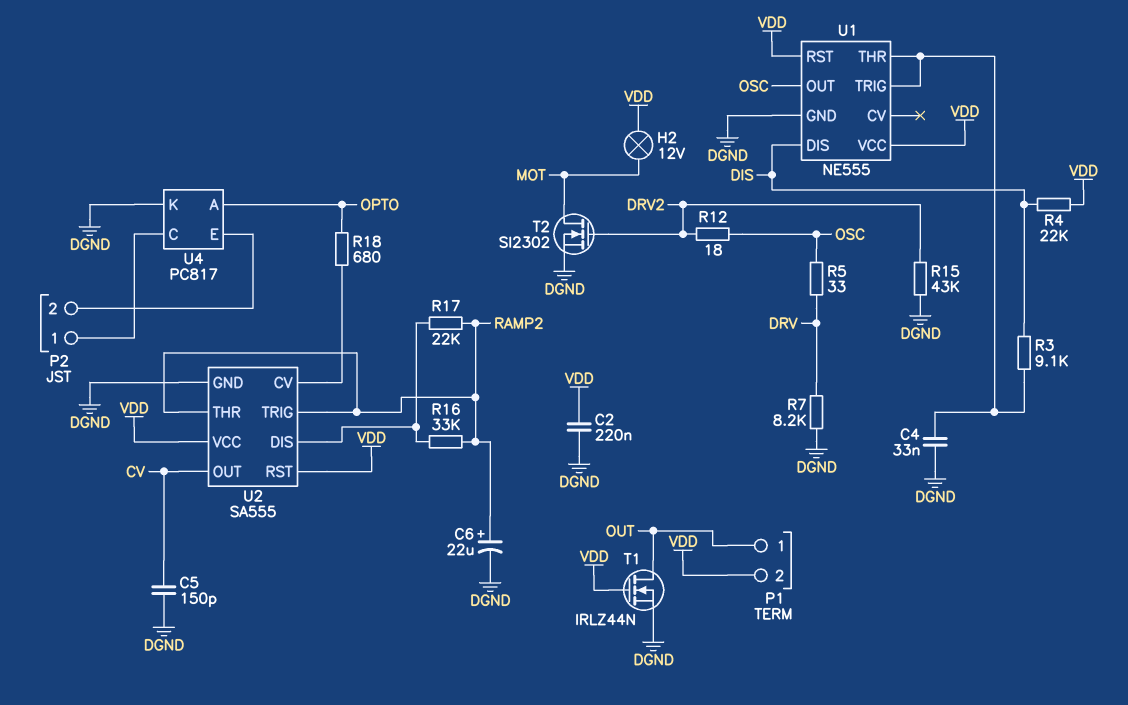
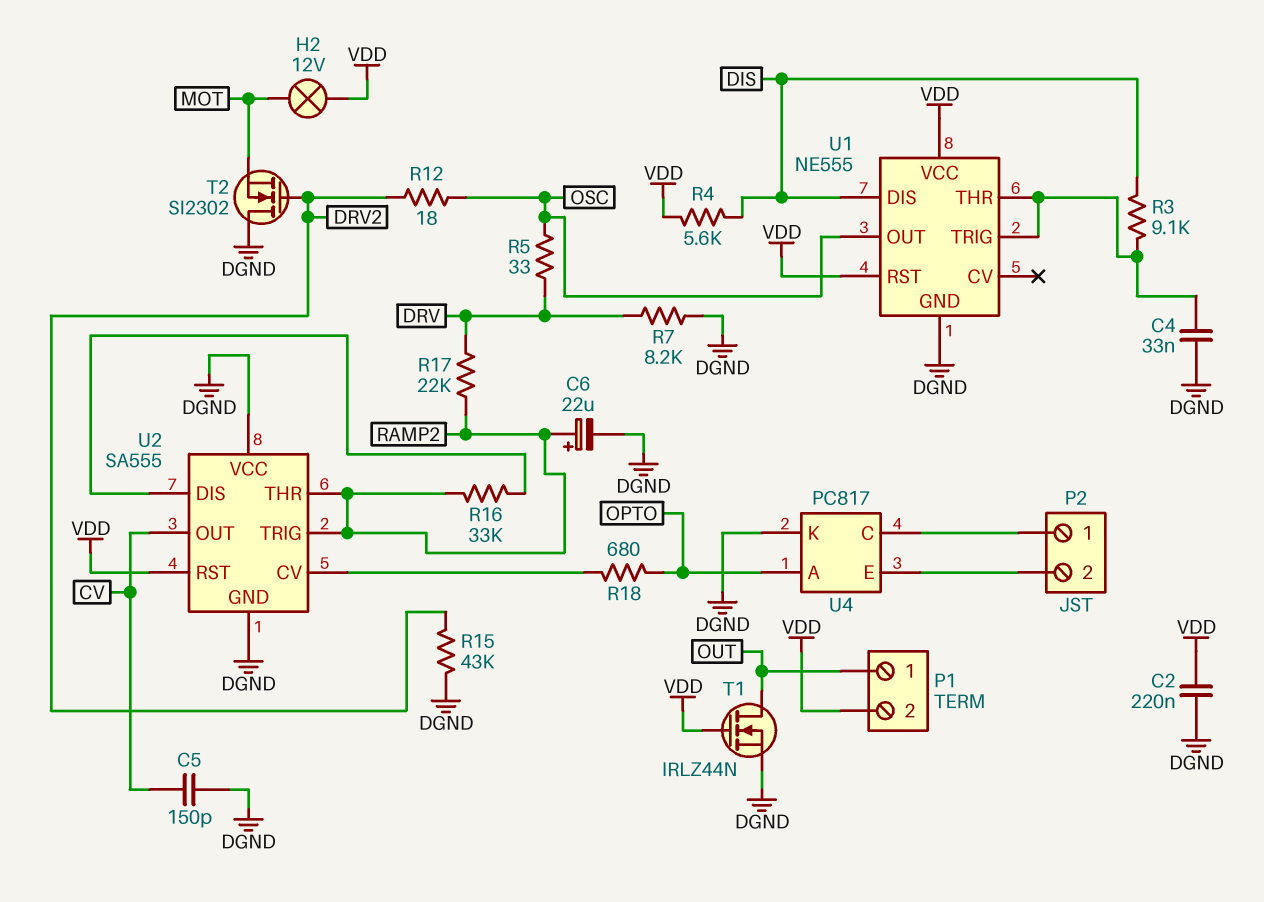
R4: 22k (DIS, VDD) -> 5.6k (DIS, VDD)
R17: 22k (RAMP2, U2/DIS) -> 22k (DRV, RAMP2)
T2: NMOS SI2302 (G DRV2, D MOT, S DGND) -> NMOS SI2302 (G DRV2, D DGND, S MOT)
U2 pin VCC: VDD -> DGND

